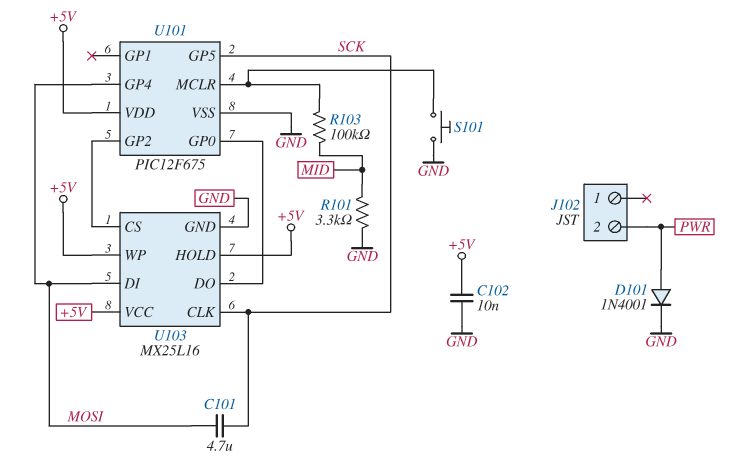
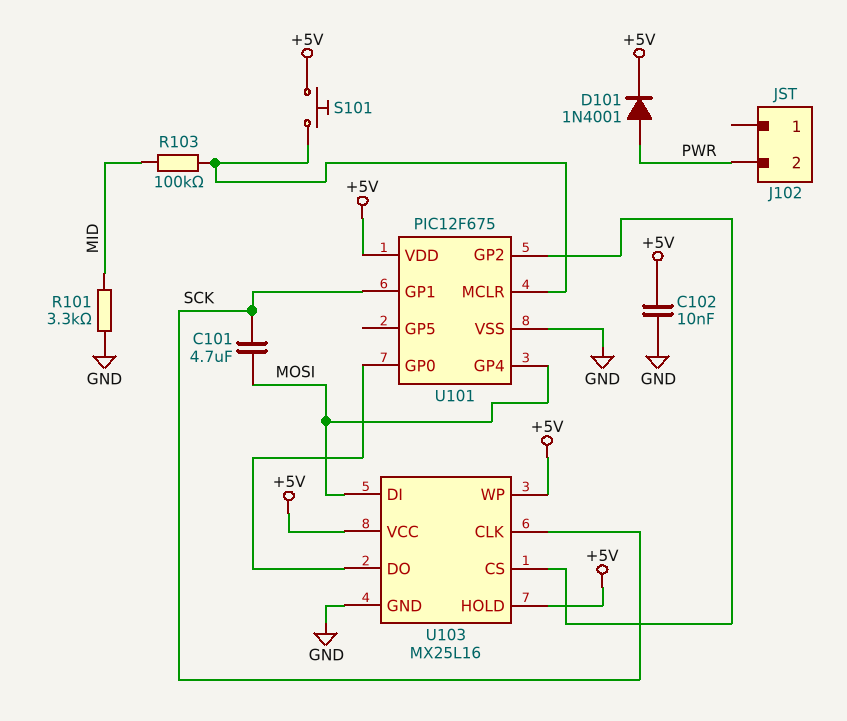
D101: diode 1N4001 (A PWR, K GND) -> diode 1N4001 (A PWR, K +5V)
S101: button (GND, U101/MCLR) -> button (+5V, U101/MCLR)
U101 pin GP1: none -> SCK
U101 pin GP5: SCK -> none

